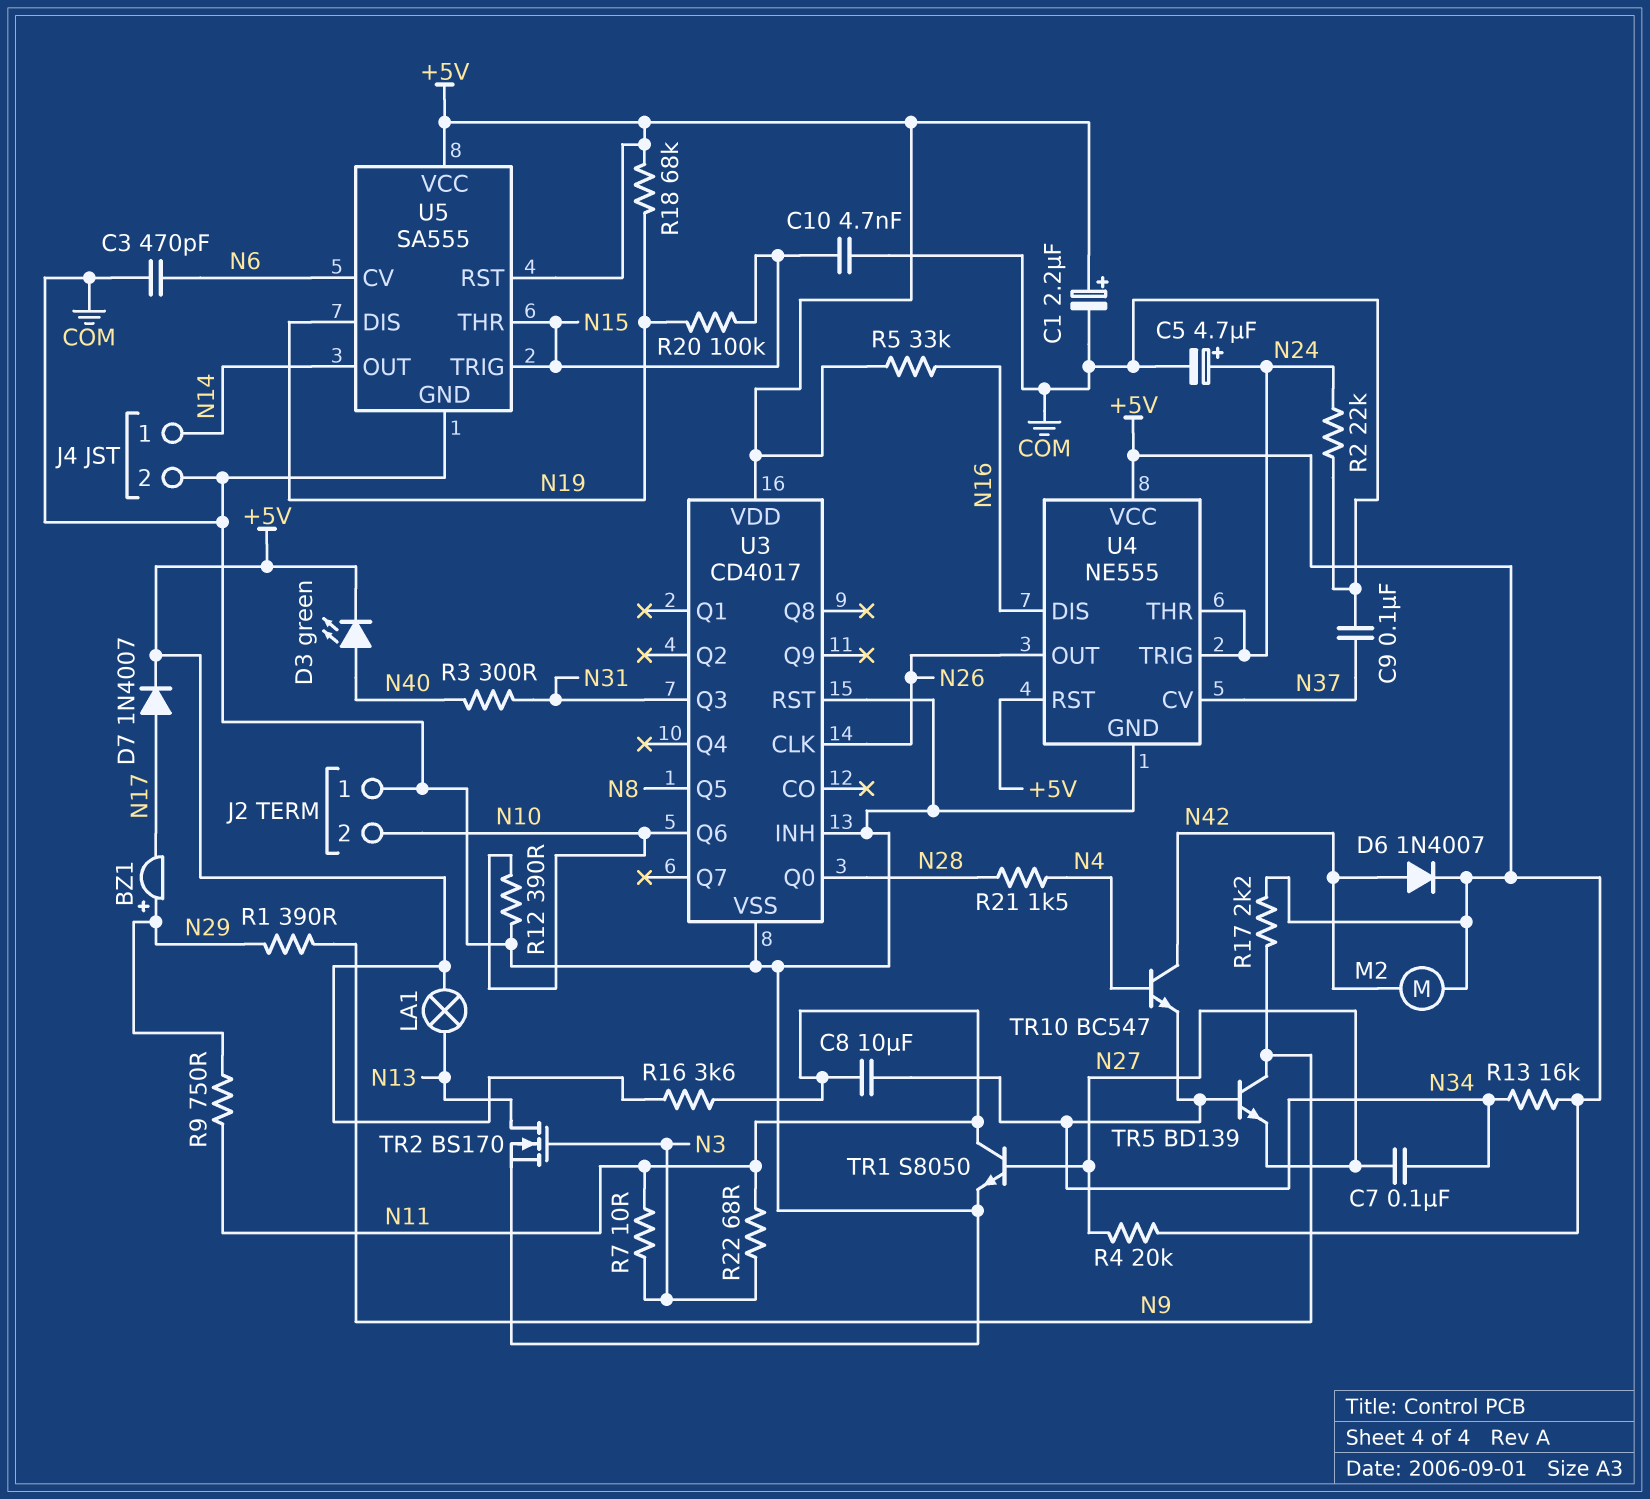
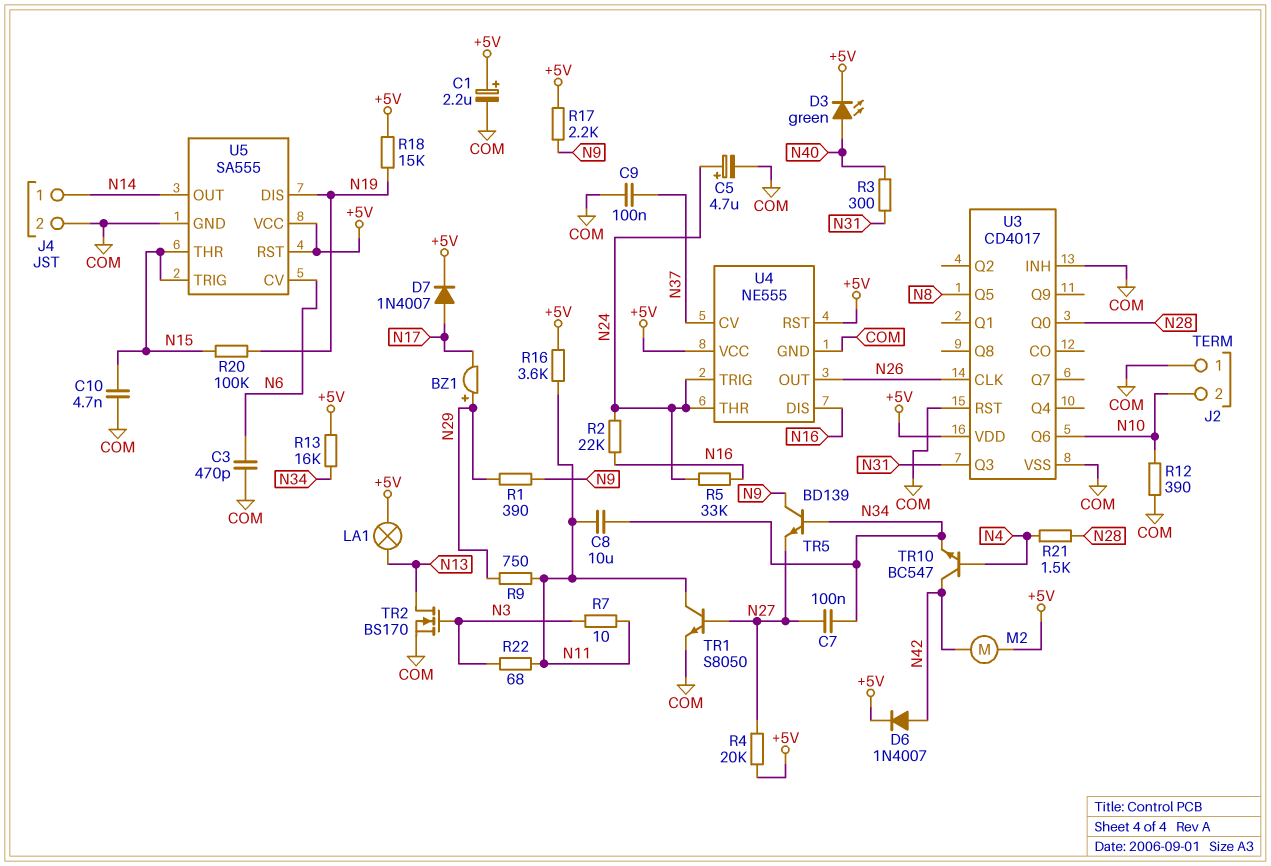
R2: 22k (COM, N24) -> 22k (N16, N24)
R5: 33k (+5V, N16) -> 33k (N16, N24)
R18: 68k (+5V, N19) -> 15k (+5V, N19)

